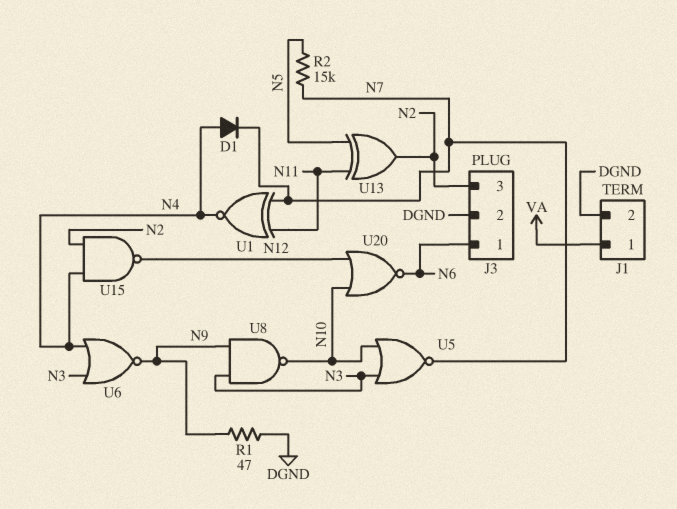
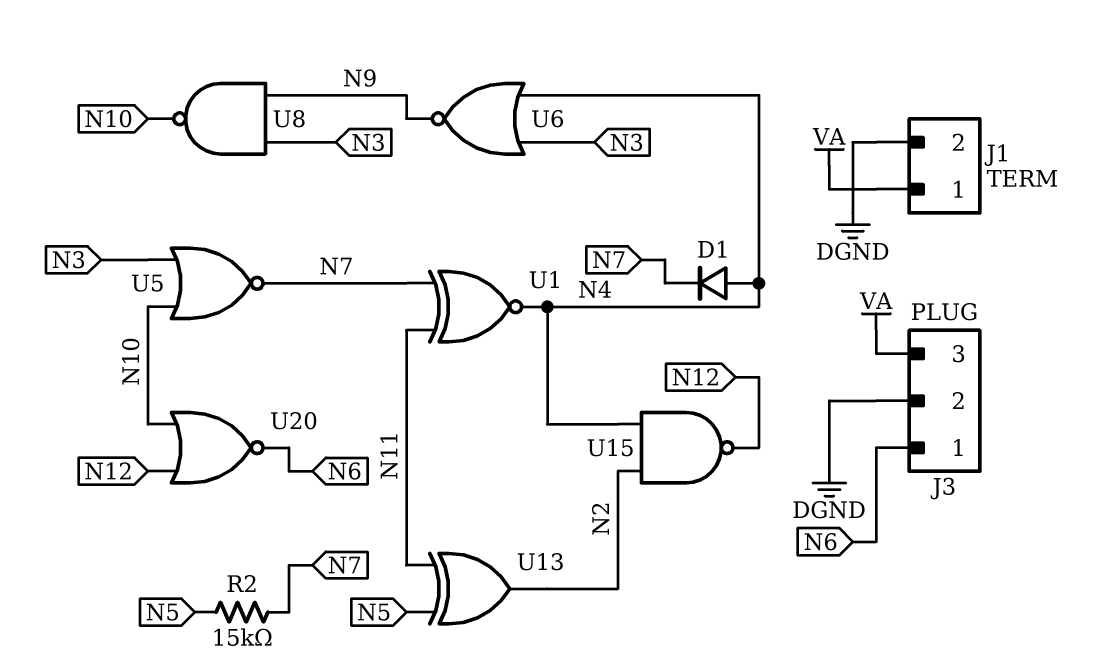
J3 pin 3: N2 -> VA
R1: 47 (DGND, N9) -> none

